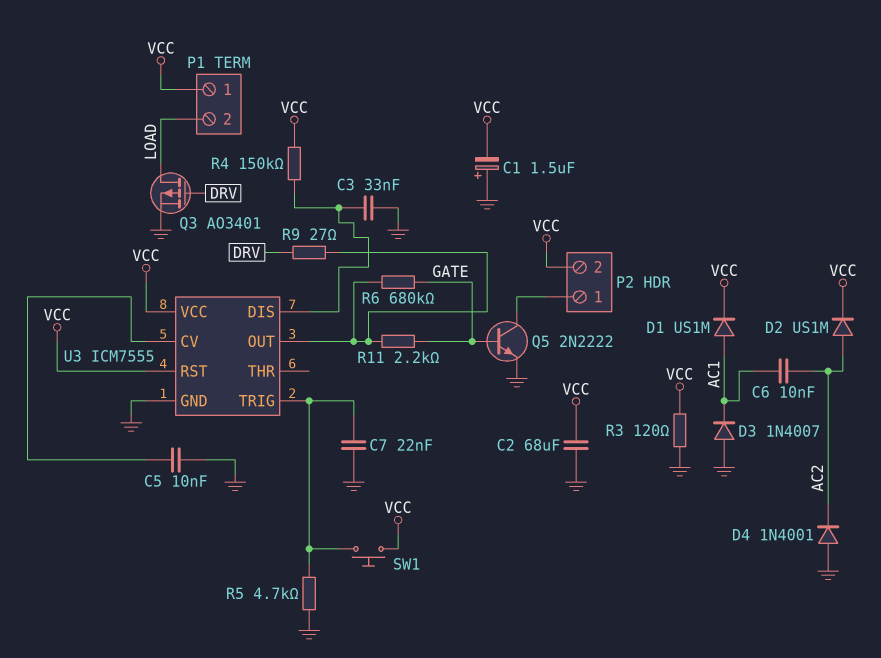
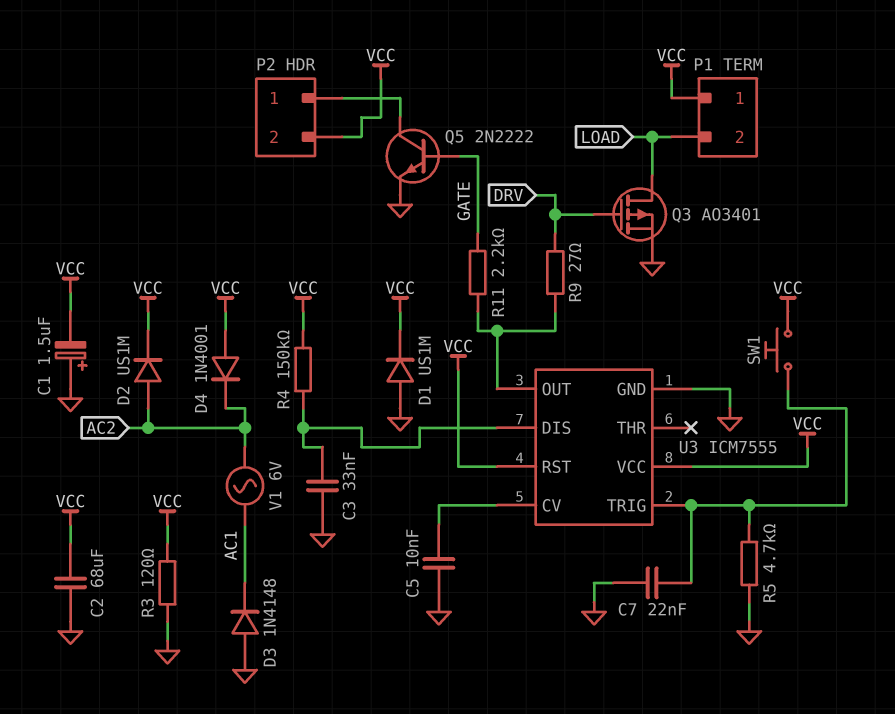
C6: 10nF (AC1, AC2) -> none
D1: diode US1M (A AC1, K VCC) -> diode US1M (A GND, K VCC)
D3: diode 1N4007 (A GND, K AC1) -> diode 1N4148 (A GND, K AC1)
D4: diode 1N4001 (A GND, K AC2) -> diode 1N4001 (A VCC, K AC2)
R6: 680k (GATE, U3/OUT) -> none
V1: none -> AC 6V (AC1, AC2)

